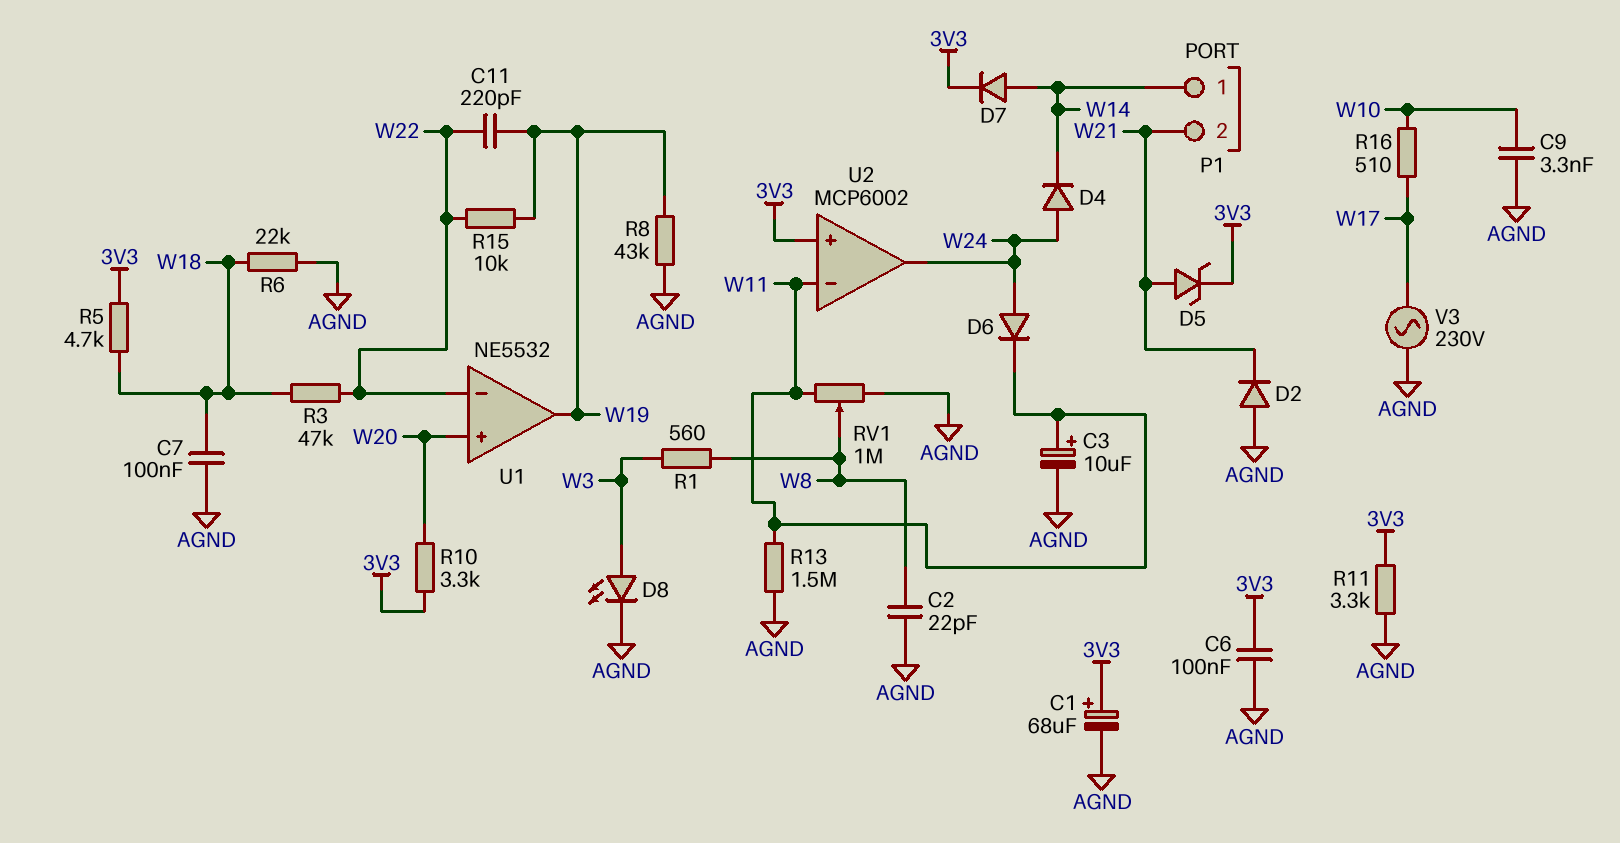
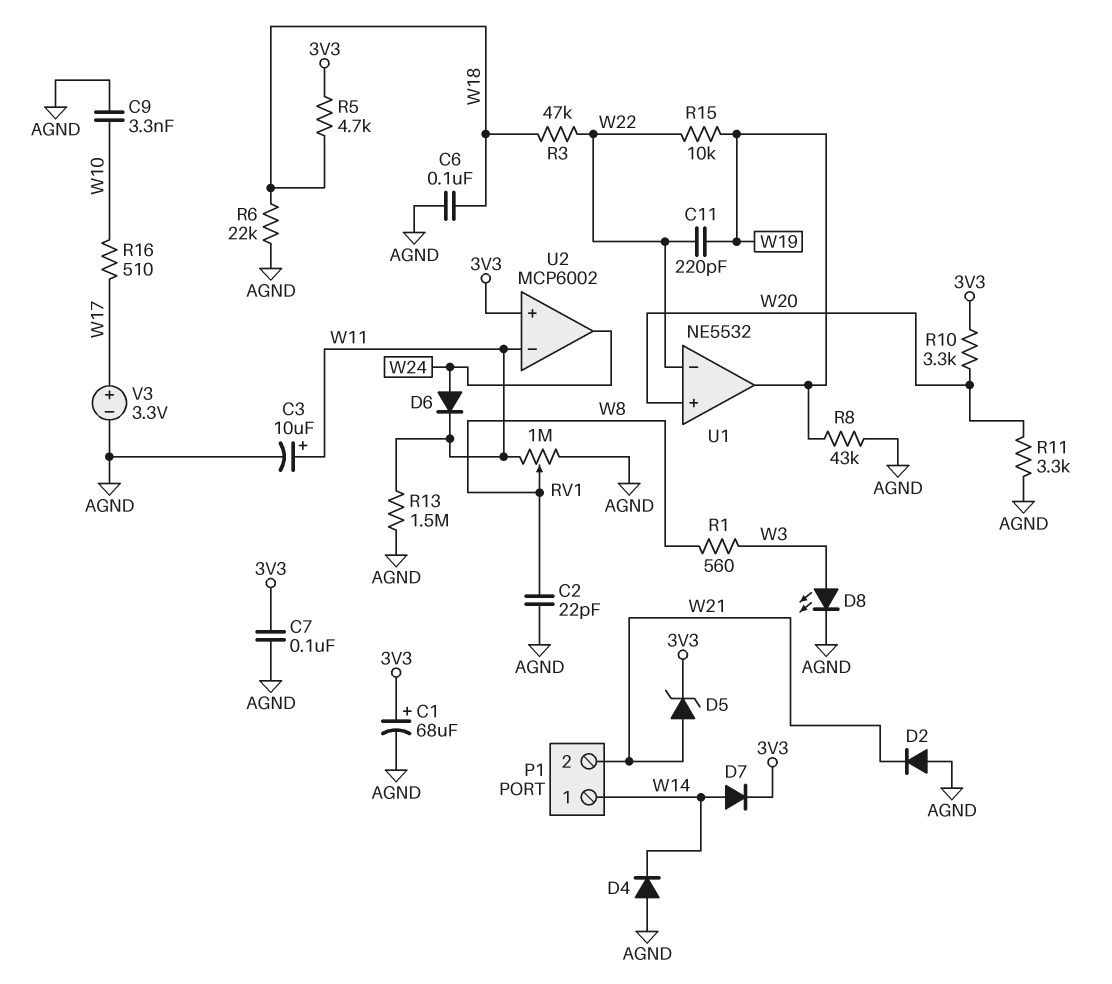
C6: 100nF (3V3, AGND) -> 100nF (AGND, W18)
C7: 100nF (AGND, W18) -> 100nF (3V3, AGND)
D4: diode (A W24, K W14) -> diode (A AGND, K W14)
R11: 3.3k (3V3, AGND) -> 3.3k (AGND, W20)
V3: AC 230V (AGND, W17) -> 3.3V (plus W17, minus AGND)

